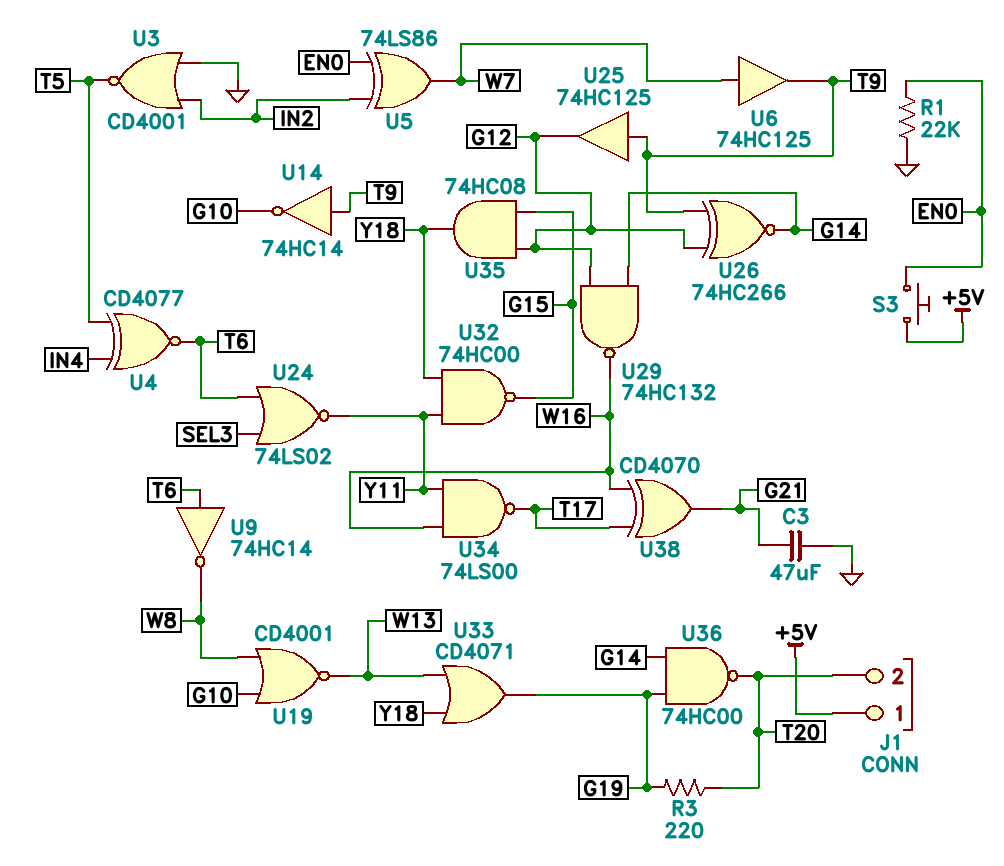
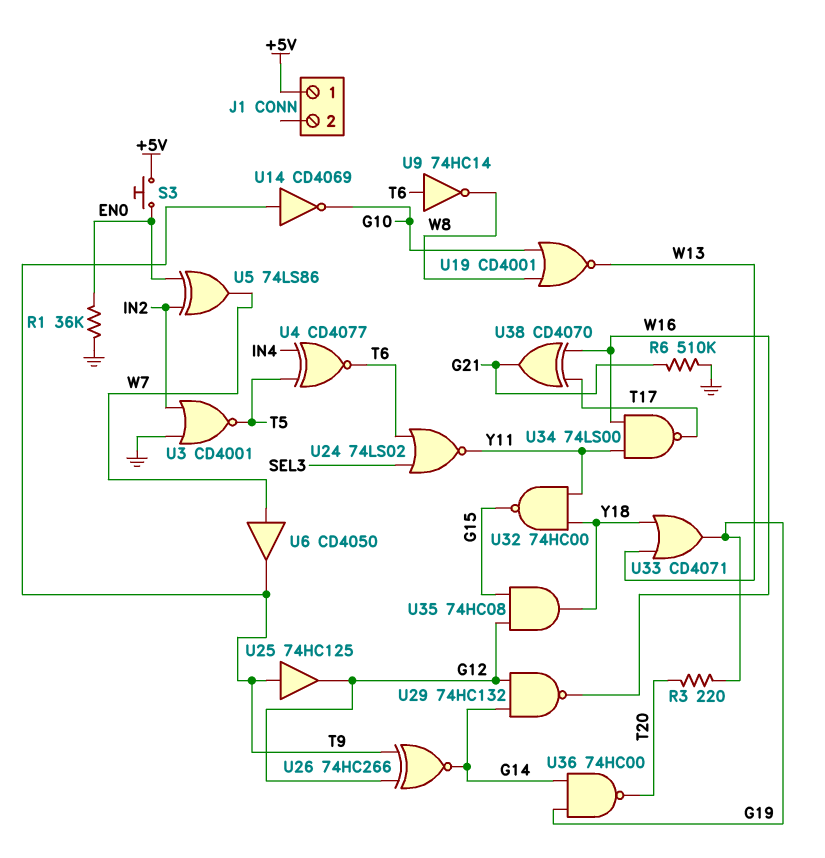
C3: 47uF (G21, GND) -> none
J1 pin 2: T20 -> none
R1: 22k (EN0, GND) -> 36k (EN0, GND)
R6: none -> 510k (G21, GND)
U6: buffer 74HC125 (in W7, out T9) -> buffer CD4050 (in W7, out T9)
U14: NOT 74HC14 (in T9, out G10) -> NOT CD4069 (in T9, out G10)

